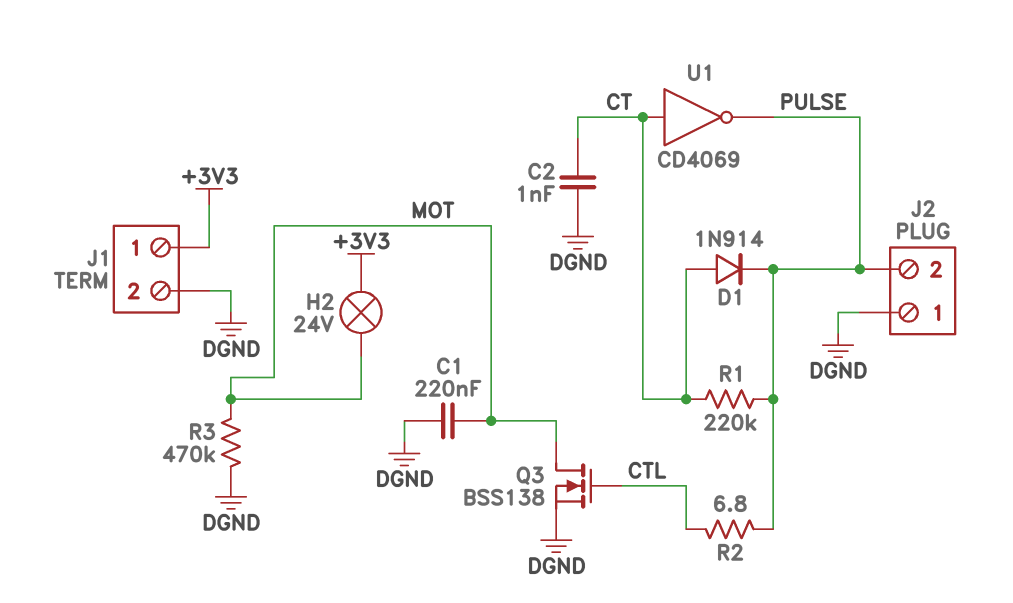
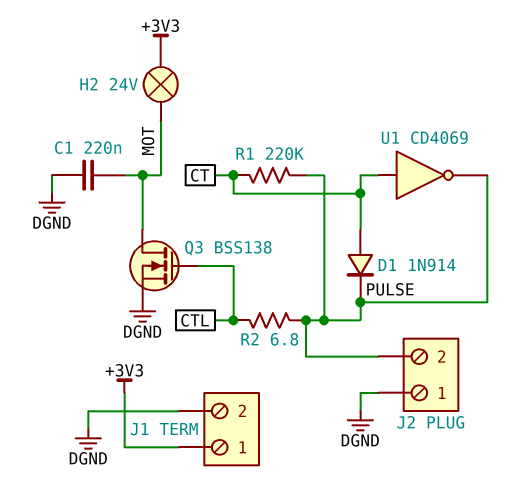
C2: 1nF (CT, DGND) -> none
R3: 470k (DGND, MOT) -> none

